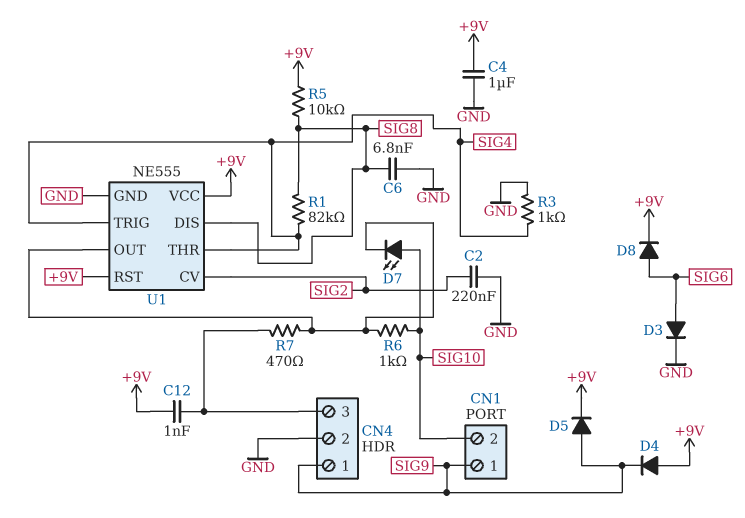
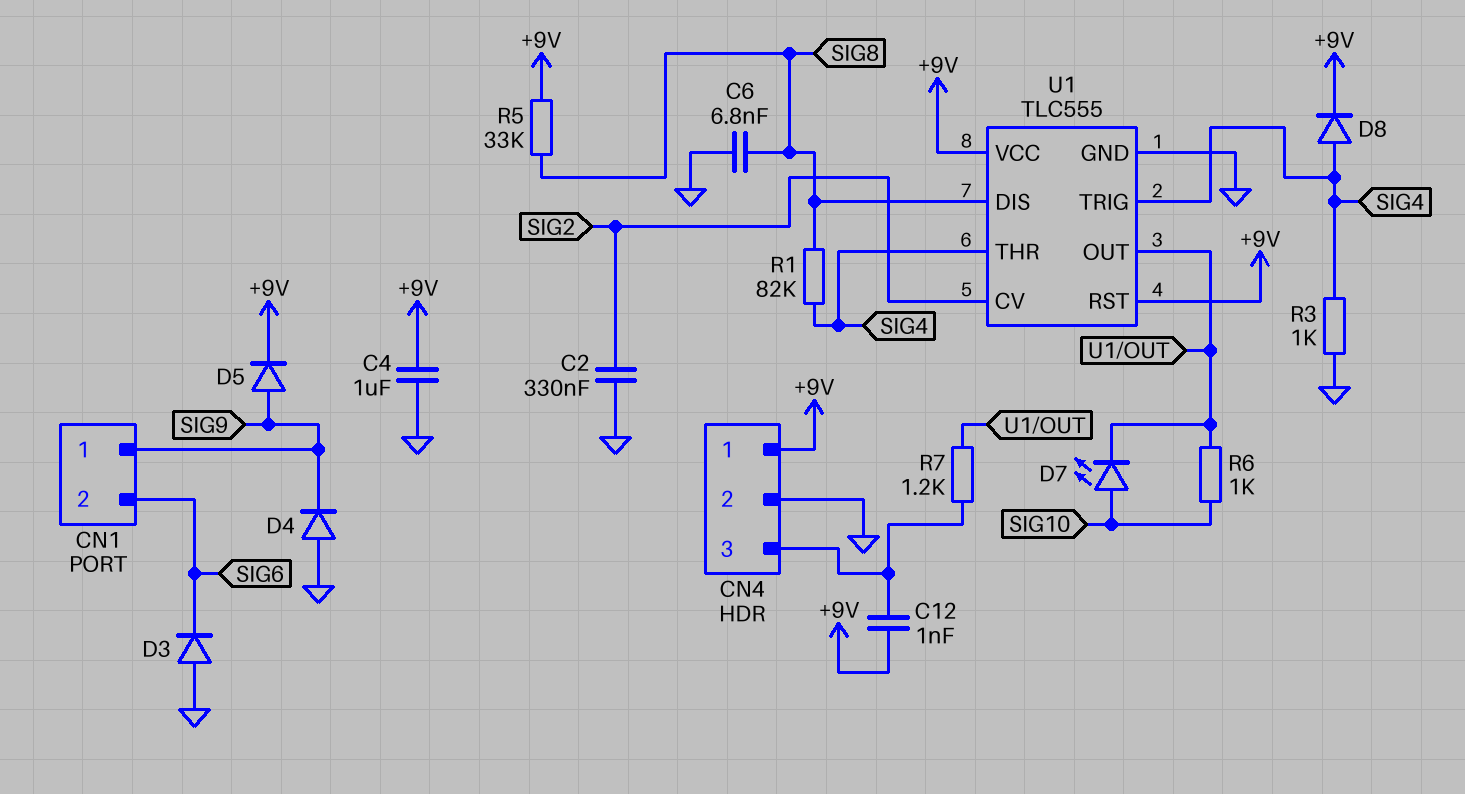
C2: 220nF (GND, SIG2) -> 330nF (GND, SIG2)
CN1 pin 2: SIG10 -> SIG6
CN4 pin 1: SIG9 -> +9V
D3: diode (A SIG6, K GND) -> diode (A GND, K SIG6)
D4: diode (A +9V, K SIG9) -> diode (A GND, K SIG9)
D8: diode (A SIG6, K +9V) -> diode (A SIG4, K +9V)
R5: 10k (+9V, SIG8) -> 33k (+9V, SIG8)
R7: 470 (CN4/3, U1/OUT) -> 1.2k (CN4/3, U1/OUT)
U1: NE555 -> TLC555

